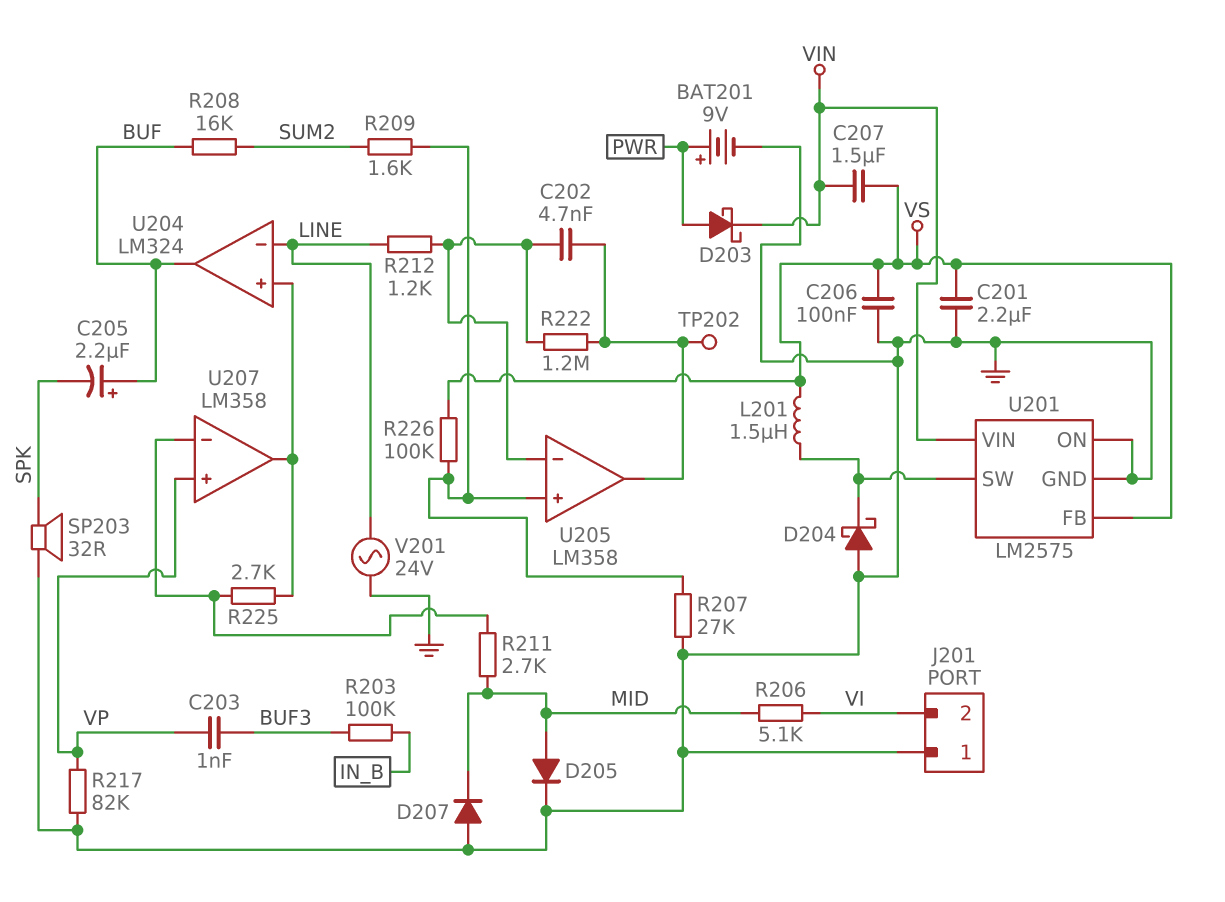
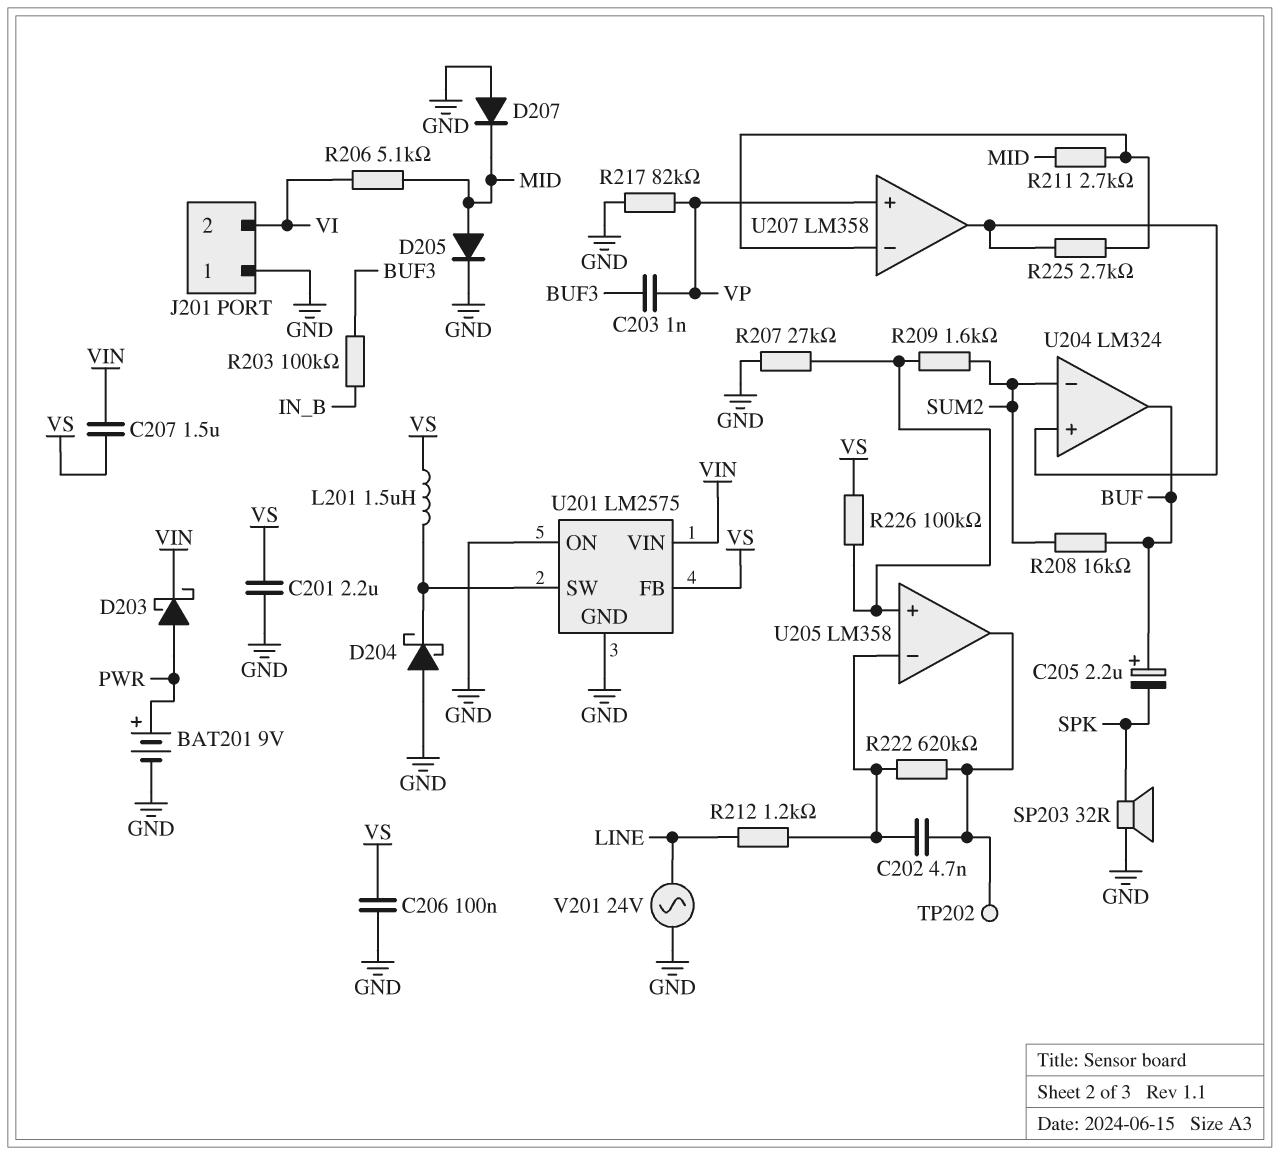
R222: 1.2M (U205/in-, U205/out) -> 620k (U205/in-, U205/out)
U204 pin in-: LINE -> SUM2

